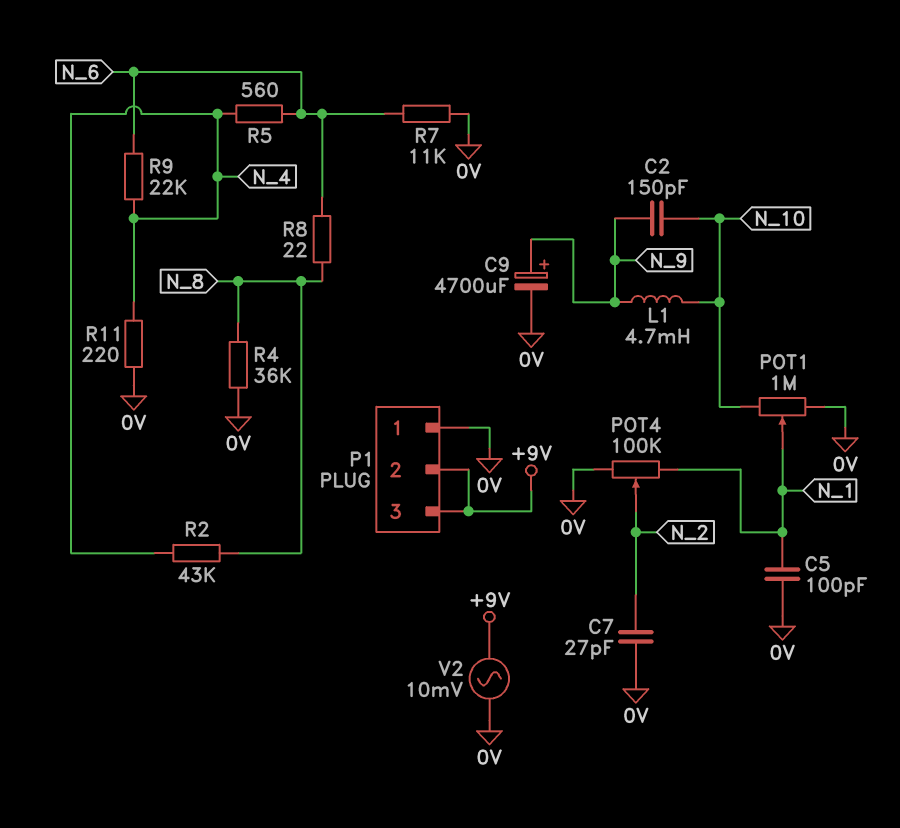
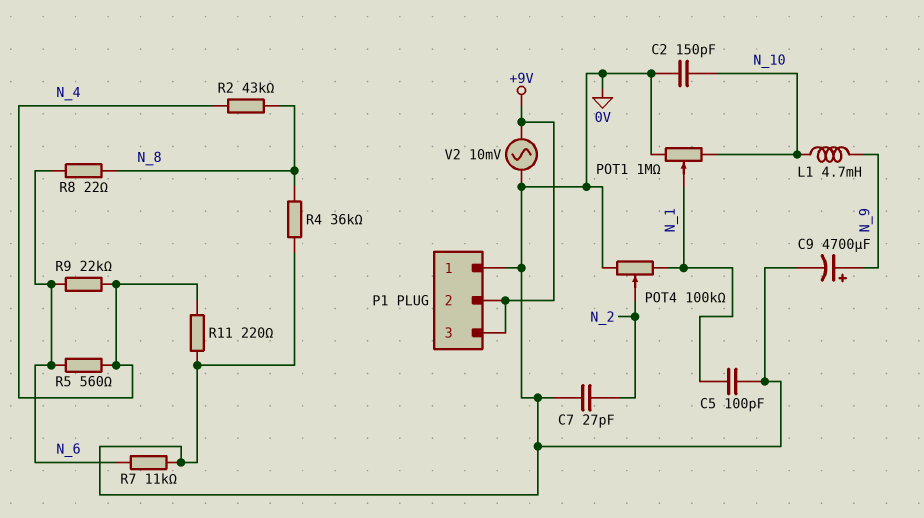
C2: 150pF (N_9, N_10) -> 150pF (0V, N_10)

